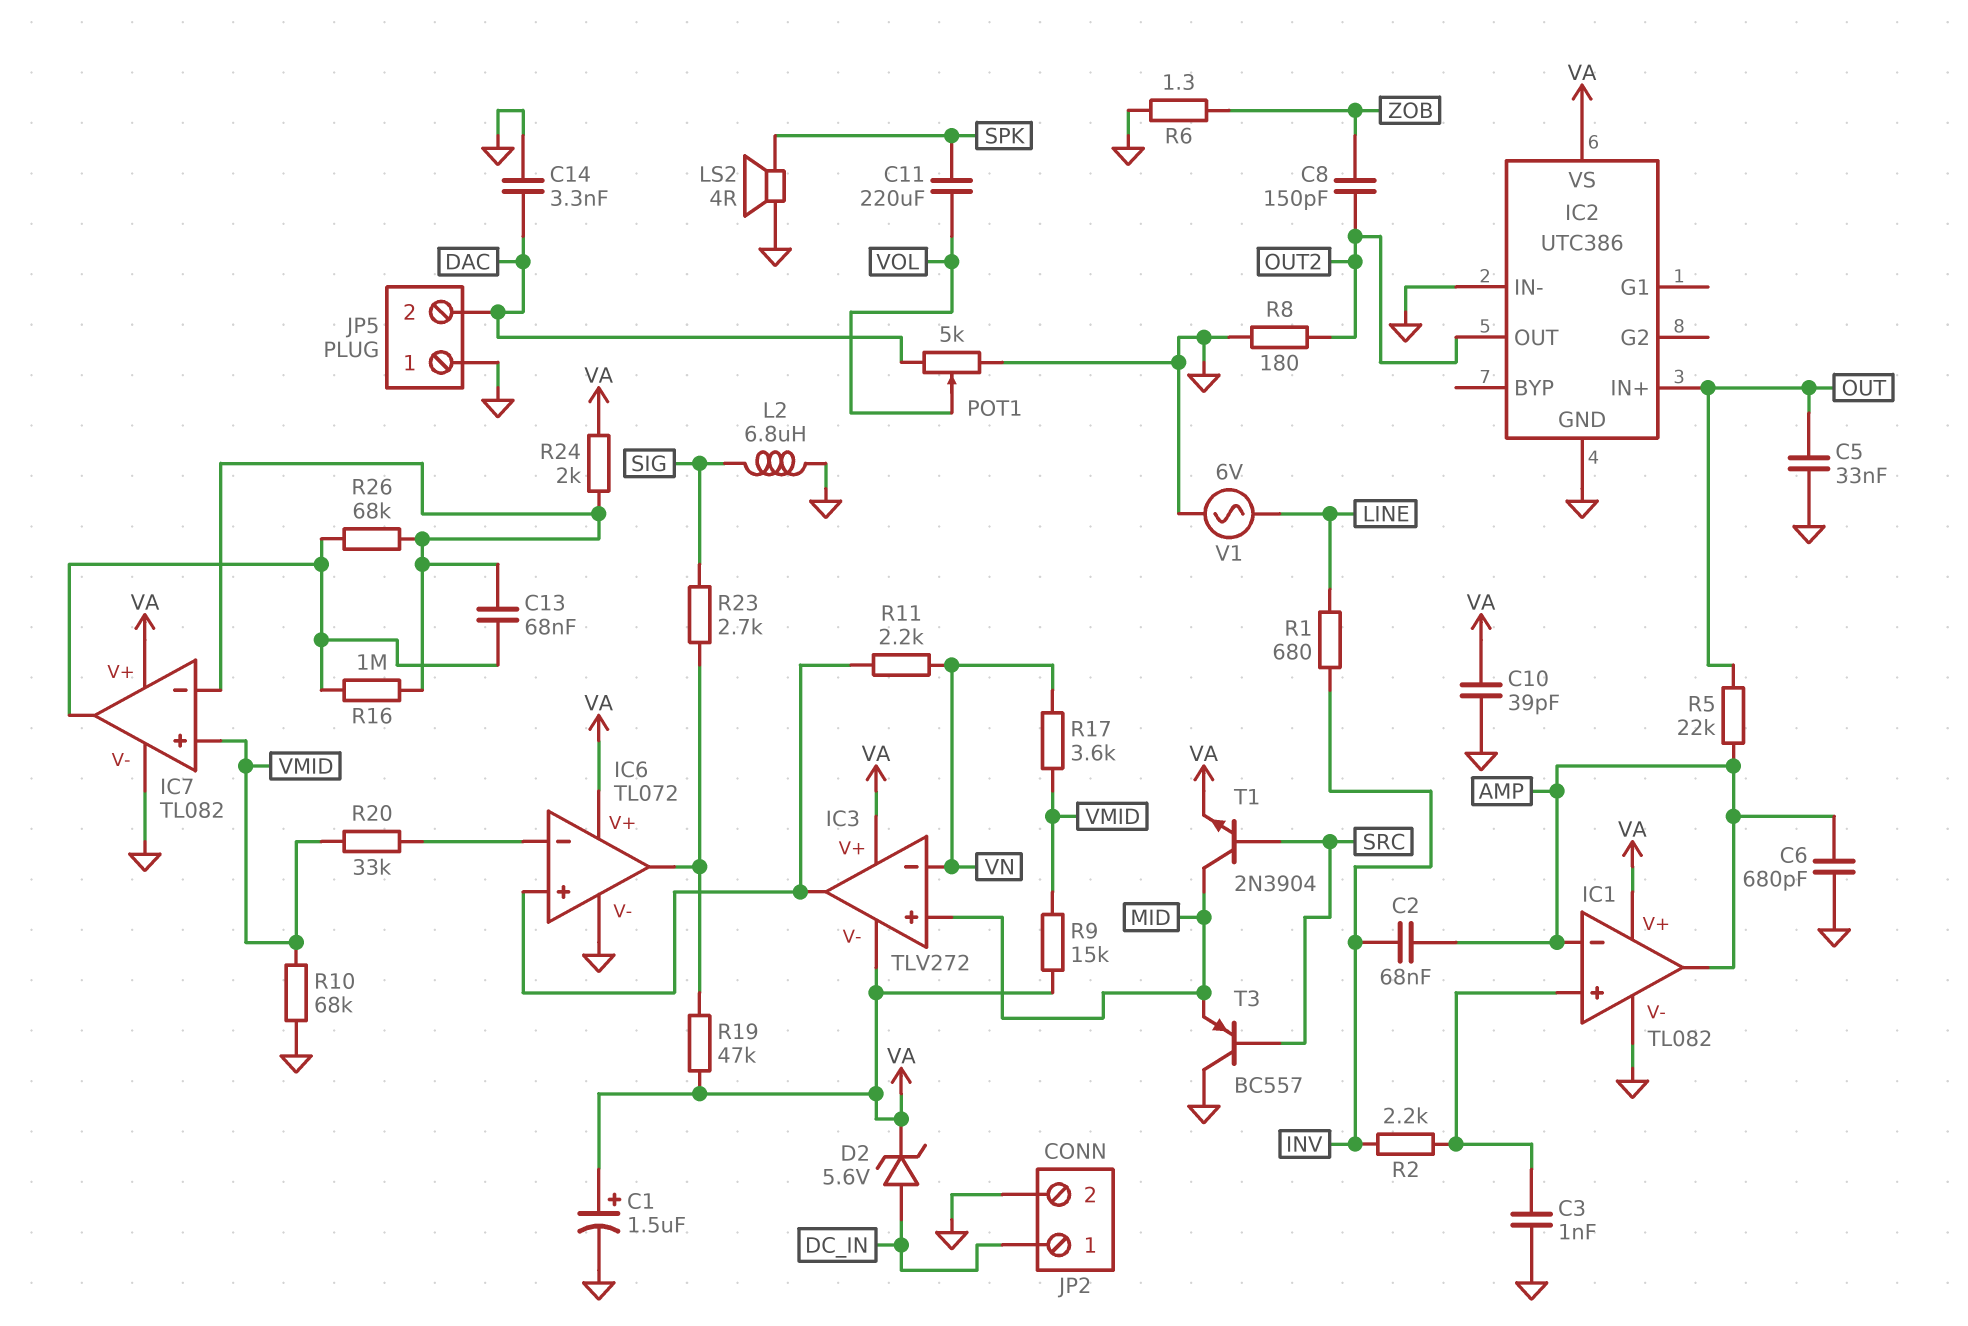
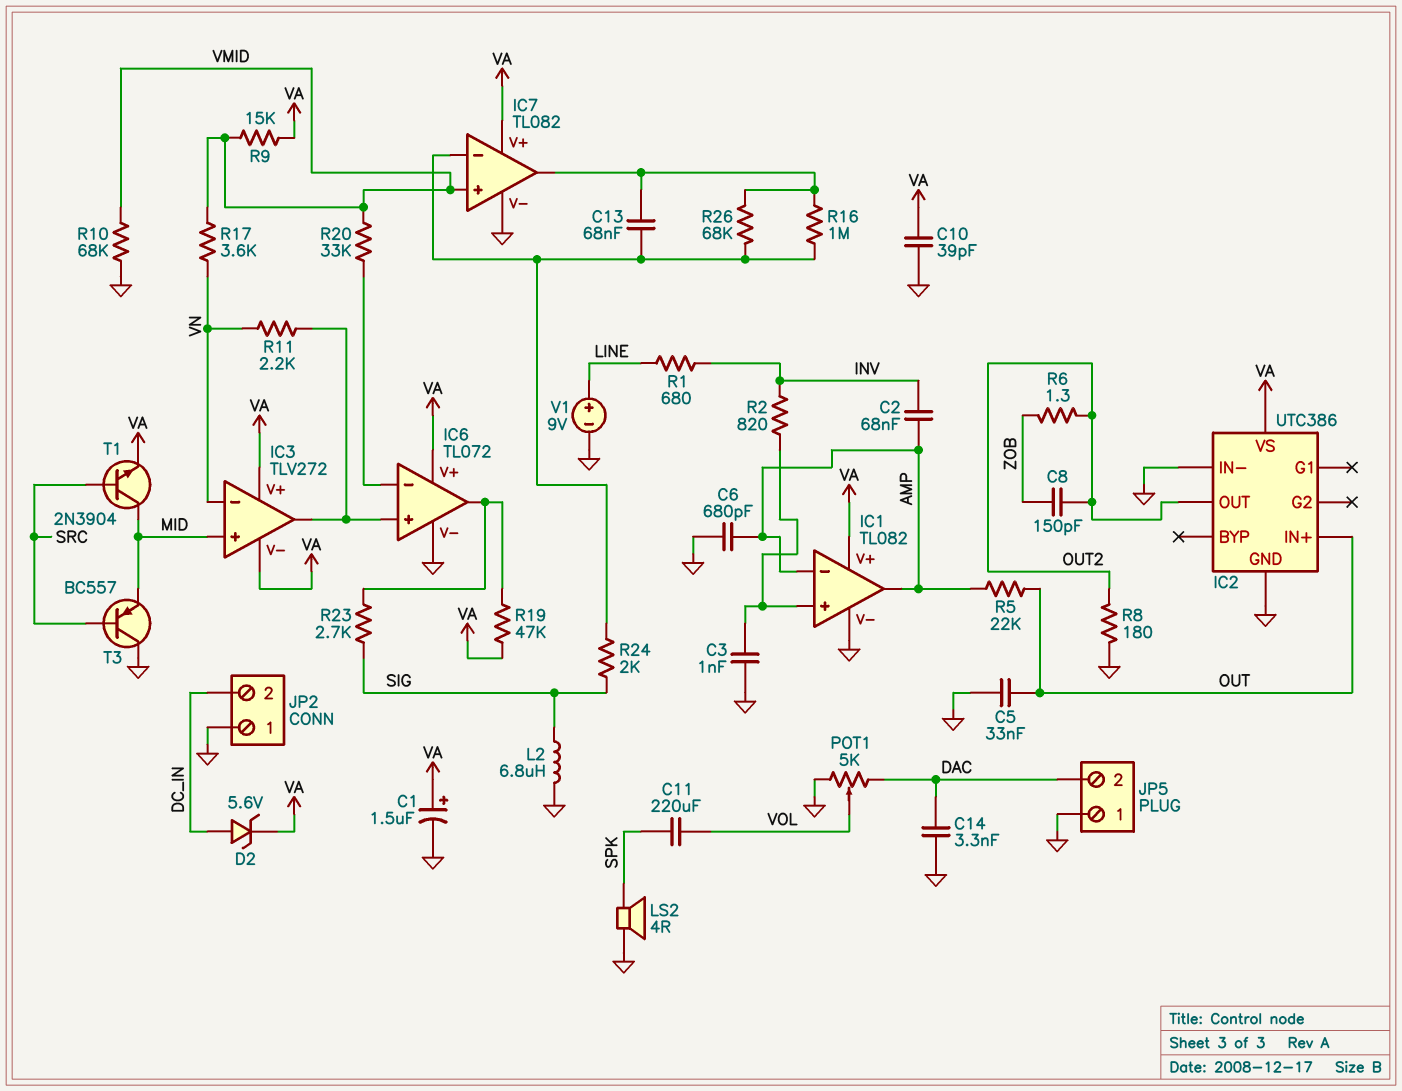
JP2 pin 1: DC_IN -> GND
JP2 pin 2: GND -> DC_IN
R2: 2.2k (IC1/in+, INV) -> 820 (IC1/in+, INV)
R6: 1.3 (GND, ZOB) -> 1.3 (OUT2, ZOB)
R24: 2k (IC7/in-, VA) -> 2k (IC7/in-, SIG)
V1: AC 6V (GND, LINE) -> 9V (plus LINE, minus GND)

